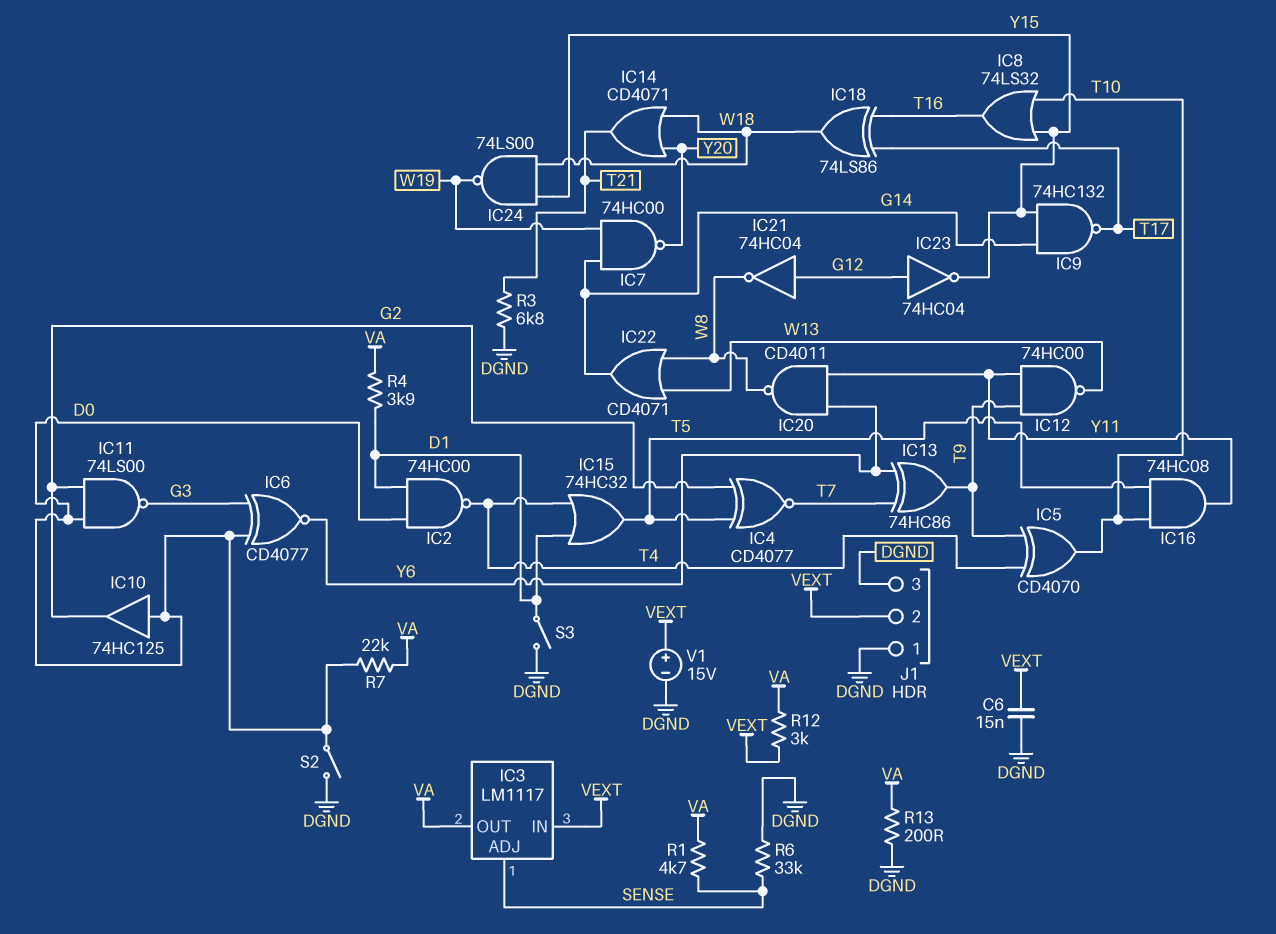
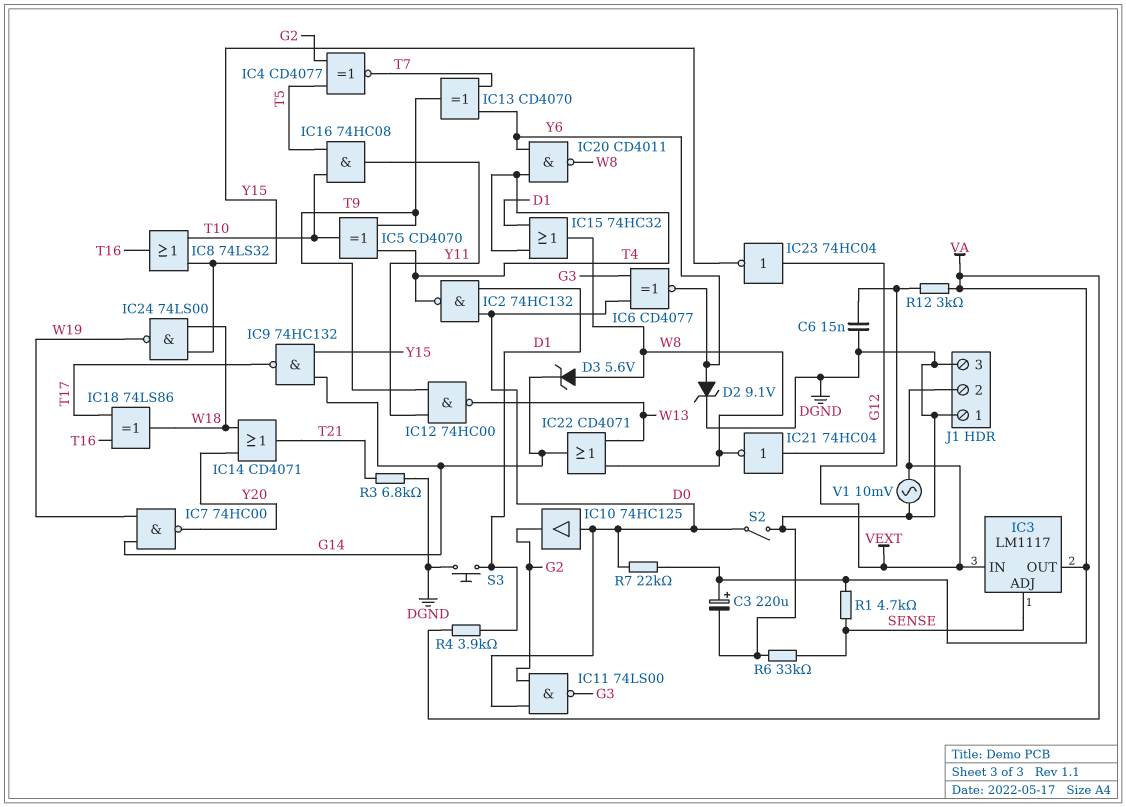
C3: none -> 220uF (plus VA, minus DGND)
D2: none -> zener 9.1V (A Y6, K DGND)
D3: none -> zener 5.6V (A W8, K G14)
IC2: NAND 74HC00 (in D0, in D1, out T4) -> NAND 74HC132 (in D0, in D1, out T4)
IC13: XOR 74HC86 (in T7, in Y6, out T9) -> XOR CD4070 (in T7, in Y6, out T9)
IC15: OR 74HC32 (in D1, in T4, out T5) -> OR 74HC32 (in D1, in T4, out W8)
IC20: NAND CD4011 (in Y6, in Y11, out W8) -> NAND CD4011 (in T4, in Y6, out W8)
R13: 200 (DGND, VA) -> none
S3: switch (D1, DGND) -> button (D1, DGND)
V1: 15V (plus VEXT, minus DGND) -> AC 10mV (DGND, VEXT)

